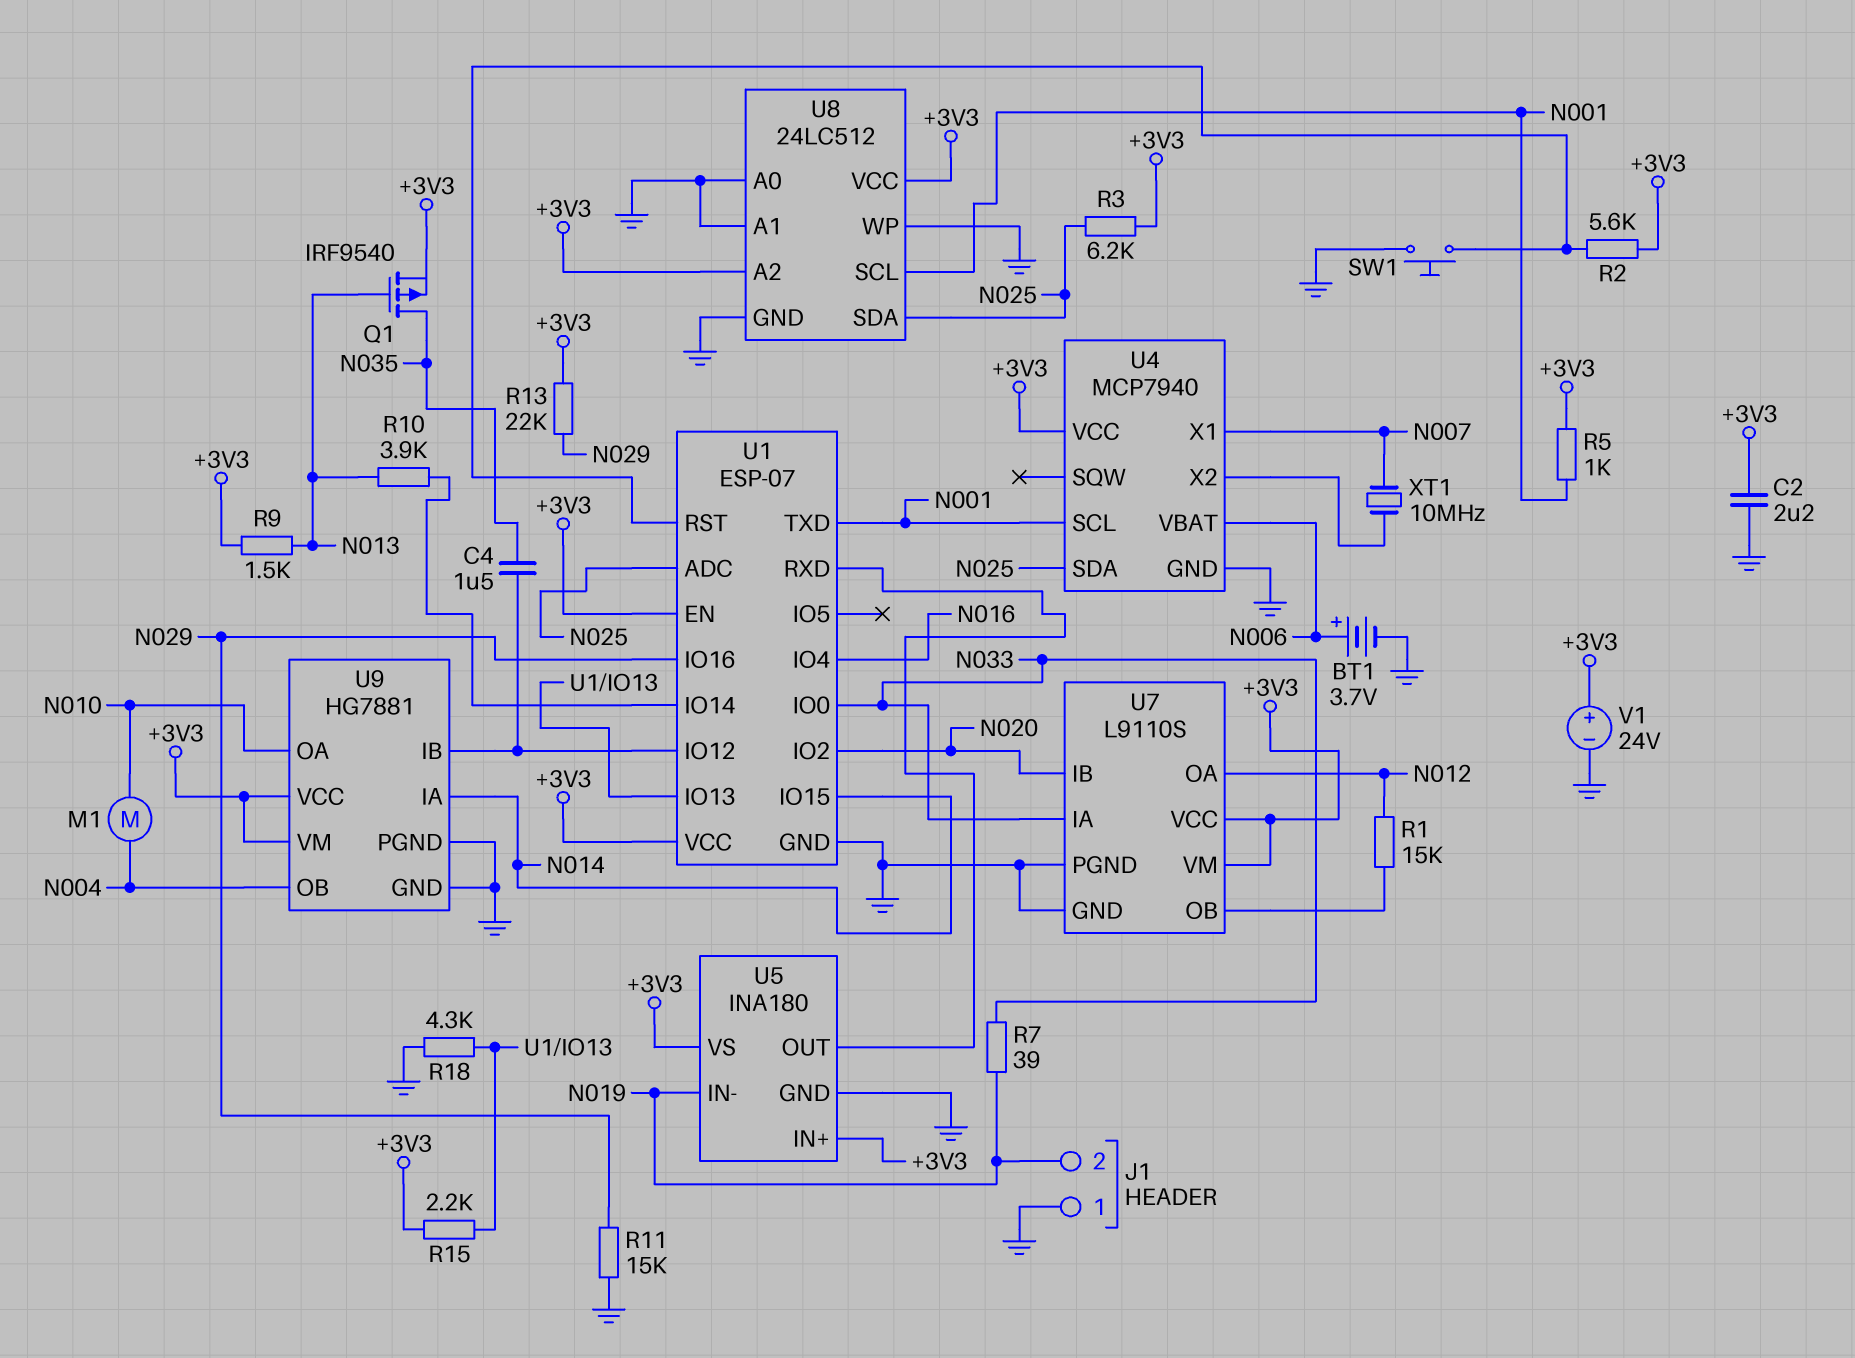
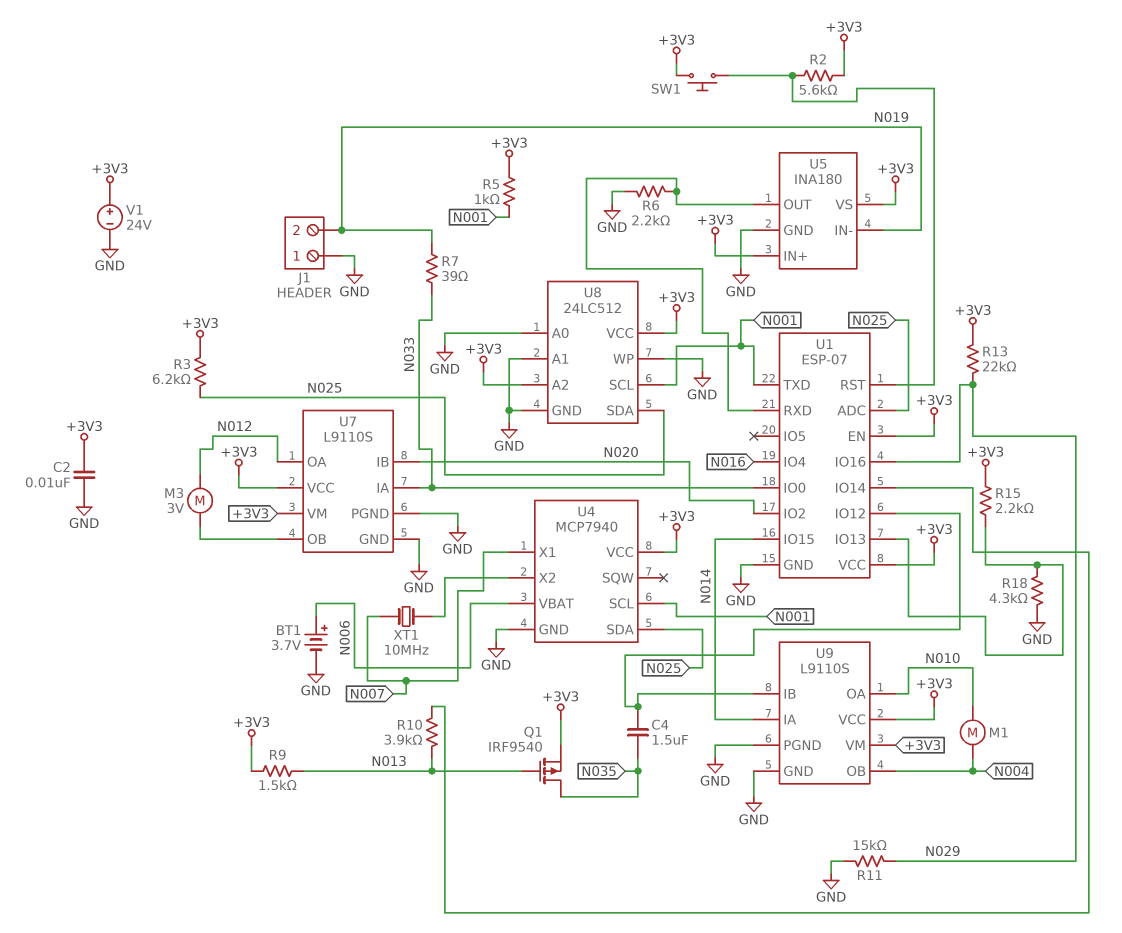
C2: 2.2uF (+3V3, GND) -> 10nF (+3V3, GND)
M3: none -> motor 3V (N012, U7/OB)
R1: 15k (N012, U7/OB) -> none
R6: none -> 2.2k (GND, U1/RXD)
SW1: button (GND, U1/RST) -> button (+3V3, U1/RST)
U9: HG7881 -> L9110S

